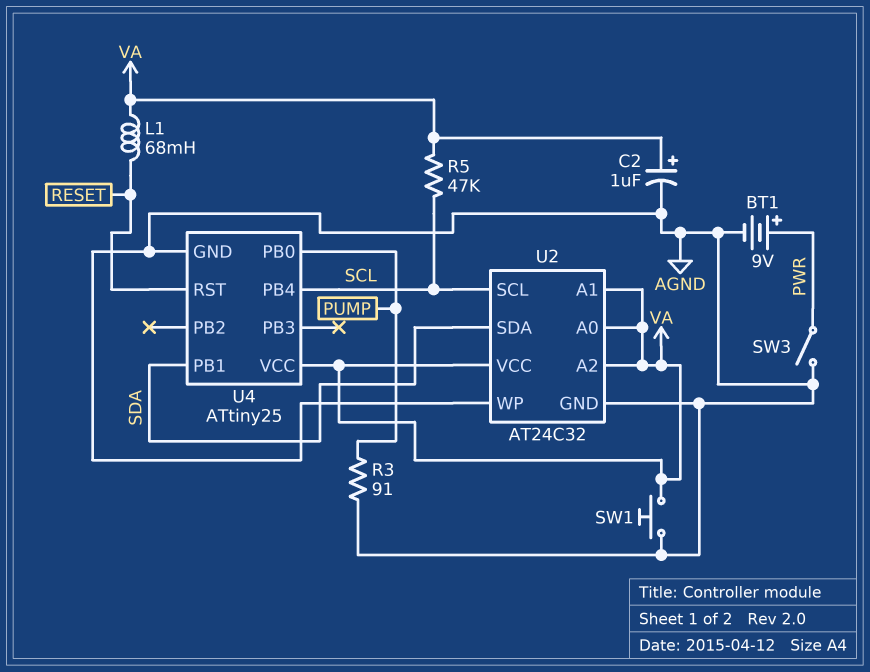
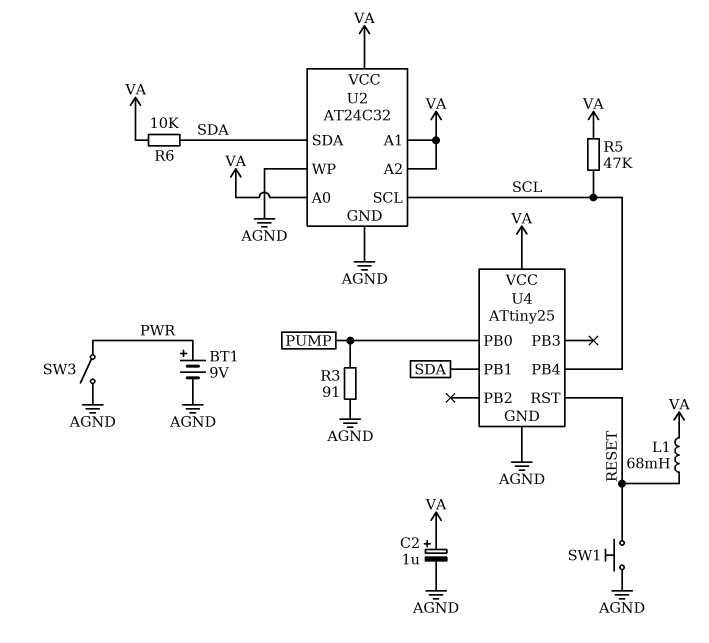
R6: none -> 10k (SDA, VA)
SW1: button (AGND, VA) -> button (AGND, RESET)

